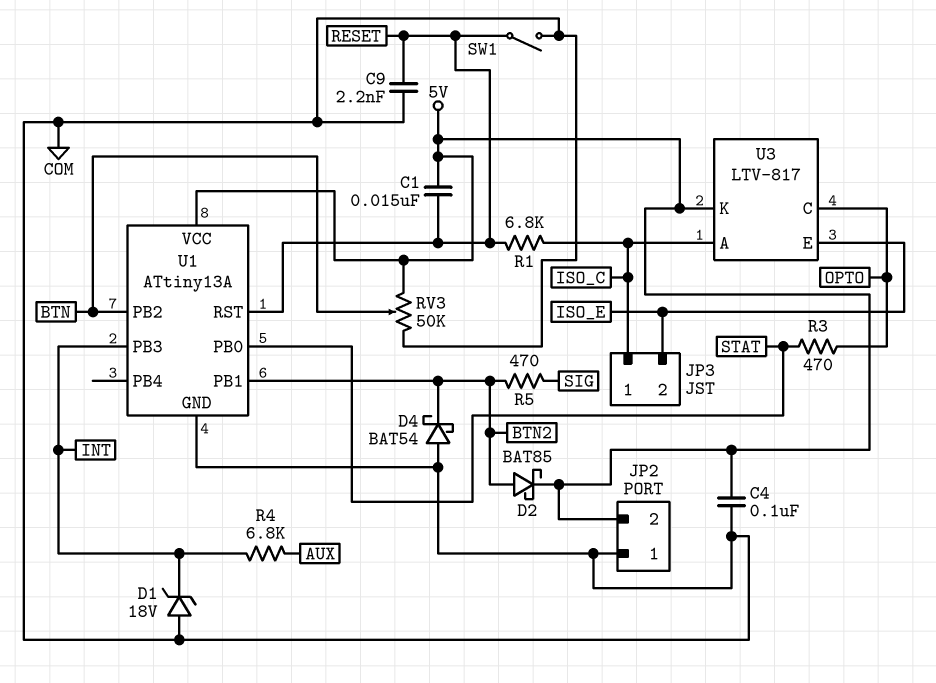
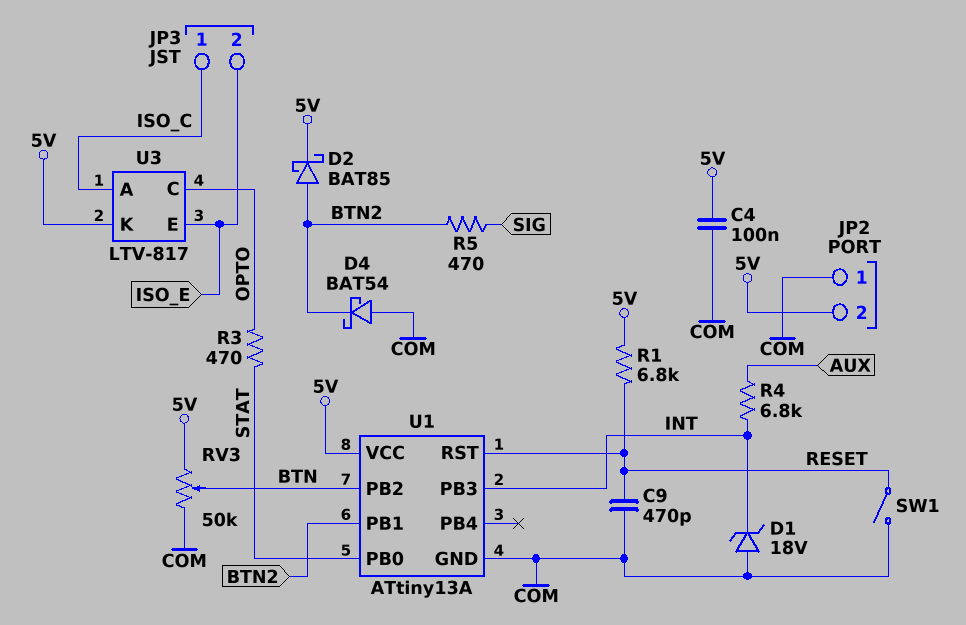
C1: 15nF (5V, RESET) -> none
C9: 2.2nF (COM, RESET) -> 470pF (COM, RESET)
R1: 6.8k (ISO_C, RESET) -> 6.8k (5V, RESET)

